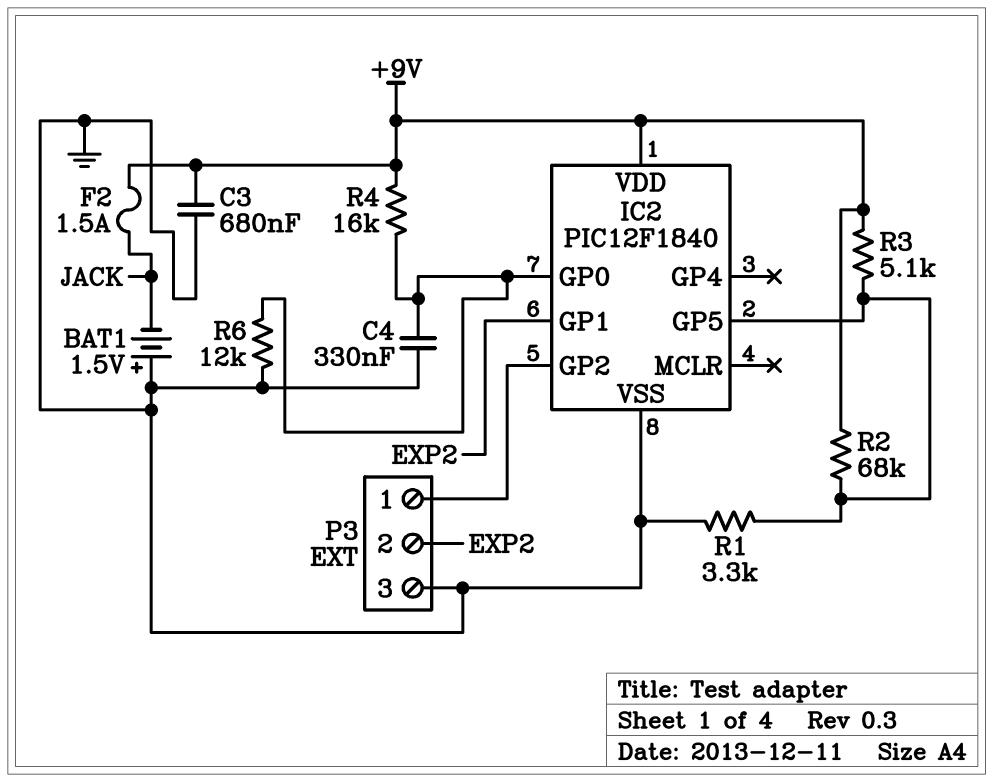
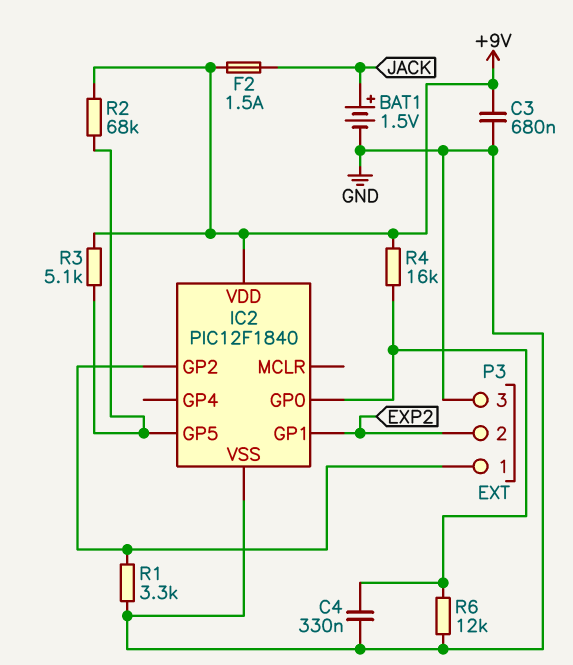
BAT1: 1.5V (plus GND, minus JACK) -> 1.5V (plus JACK, minus GND)
R1: 3.3k (GND, IC2/GP5) -> 3.3k (GND, IC2/GP2)

